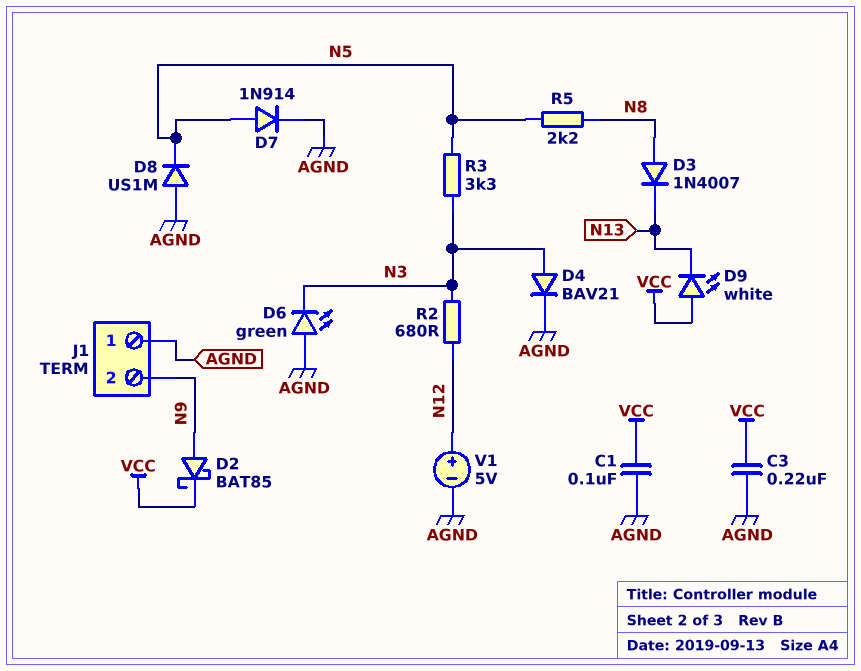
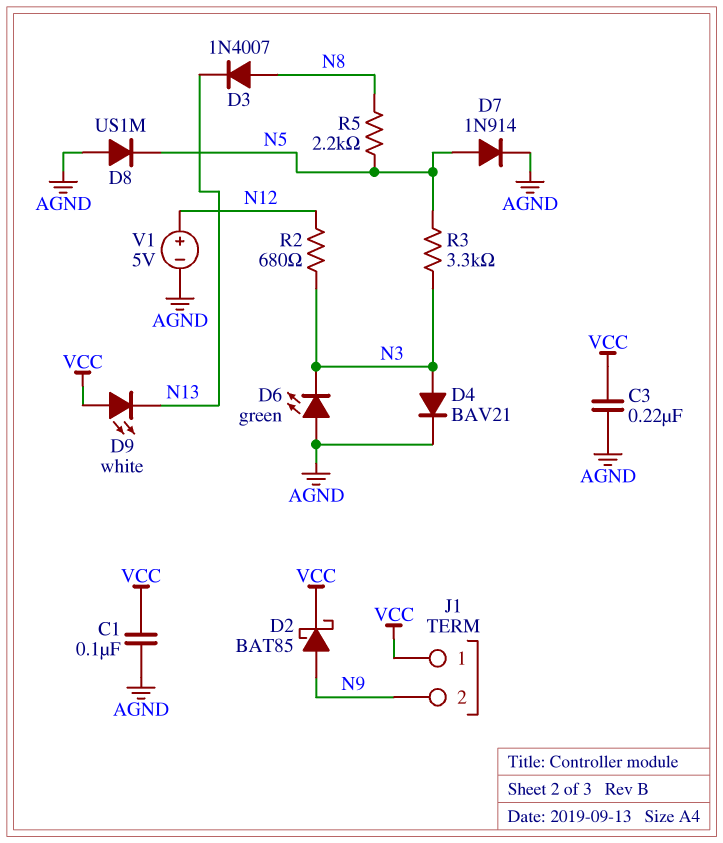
J1 pin 1: AGND -> VCC

